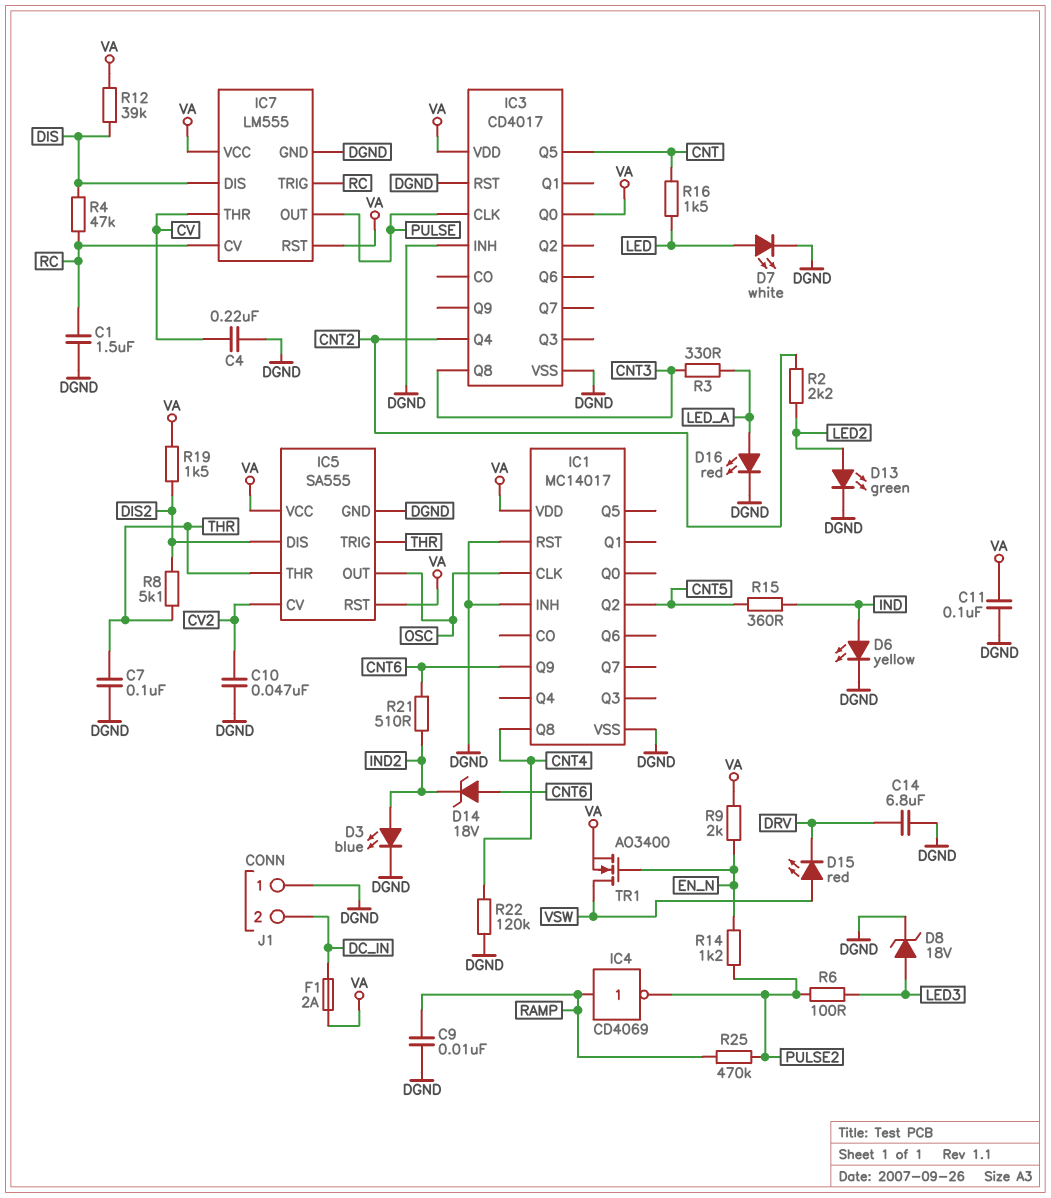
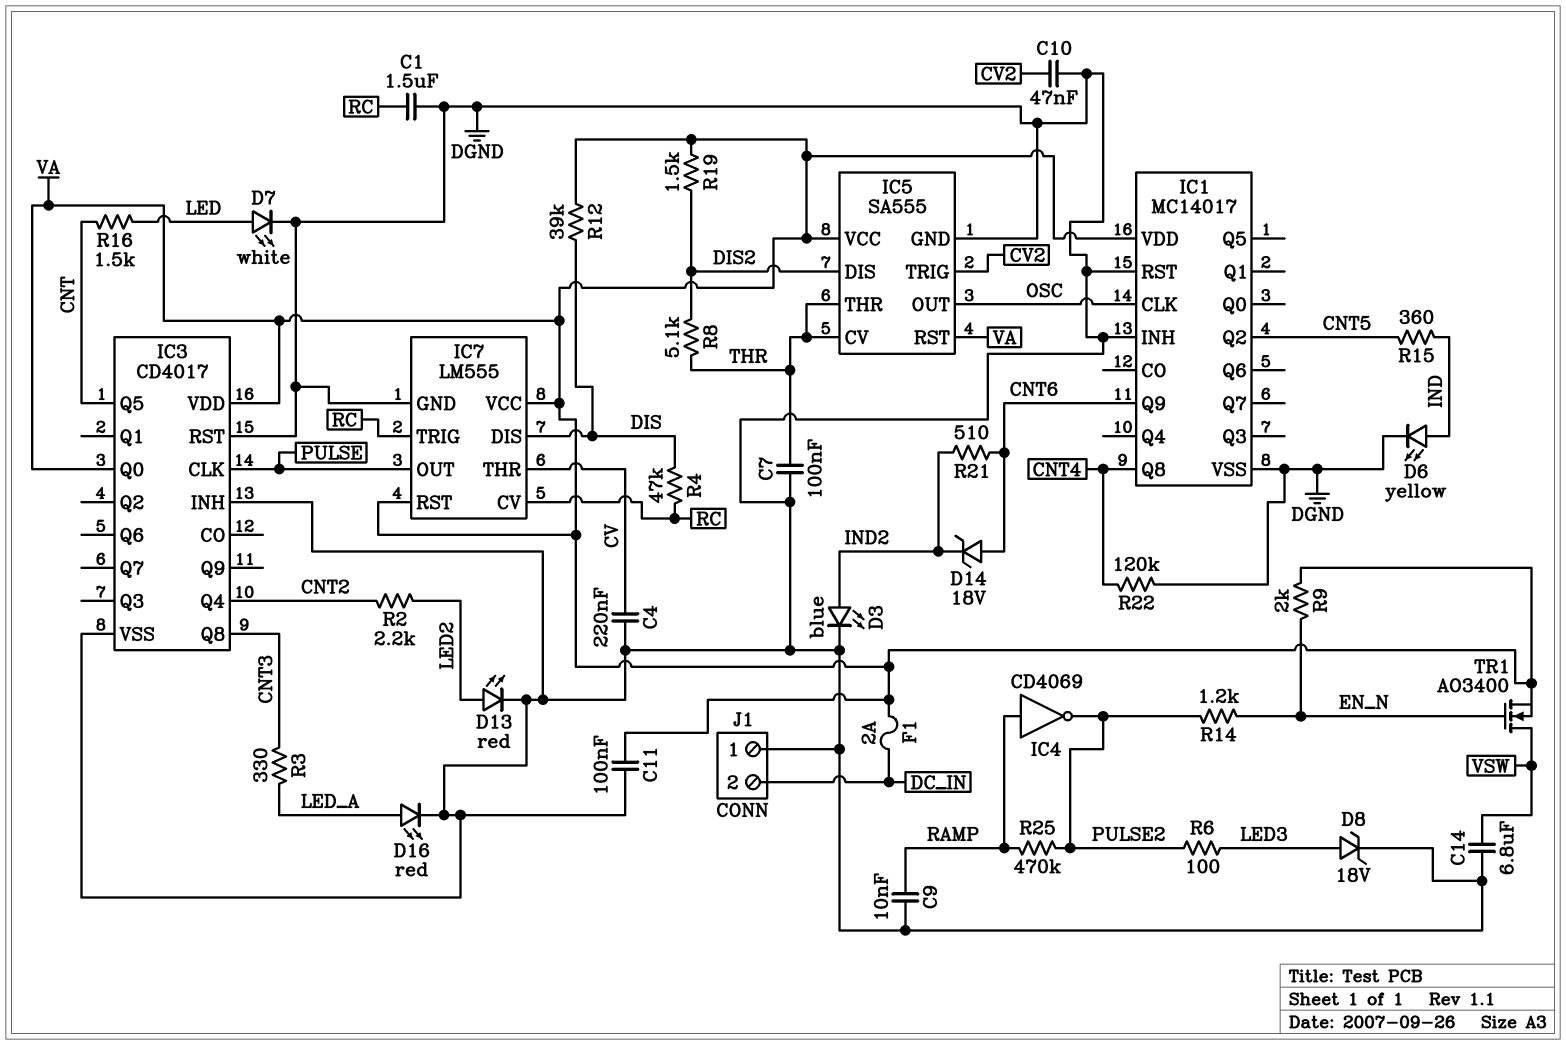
C14: 6.8uF (DGND, DRV) -> 6.8uF (DGND, VSW)
D13: LED green (A LED2, K DGND) -> LED red (A LED2, K DGND)
D15: LED red (A VSW, K DRV) -> none
IC5 pin CV: CV2 -> THR
IC5 pin TRIG: THR -> CV2

